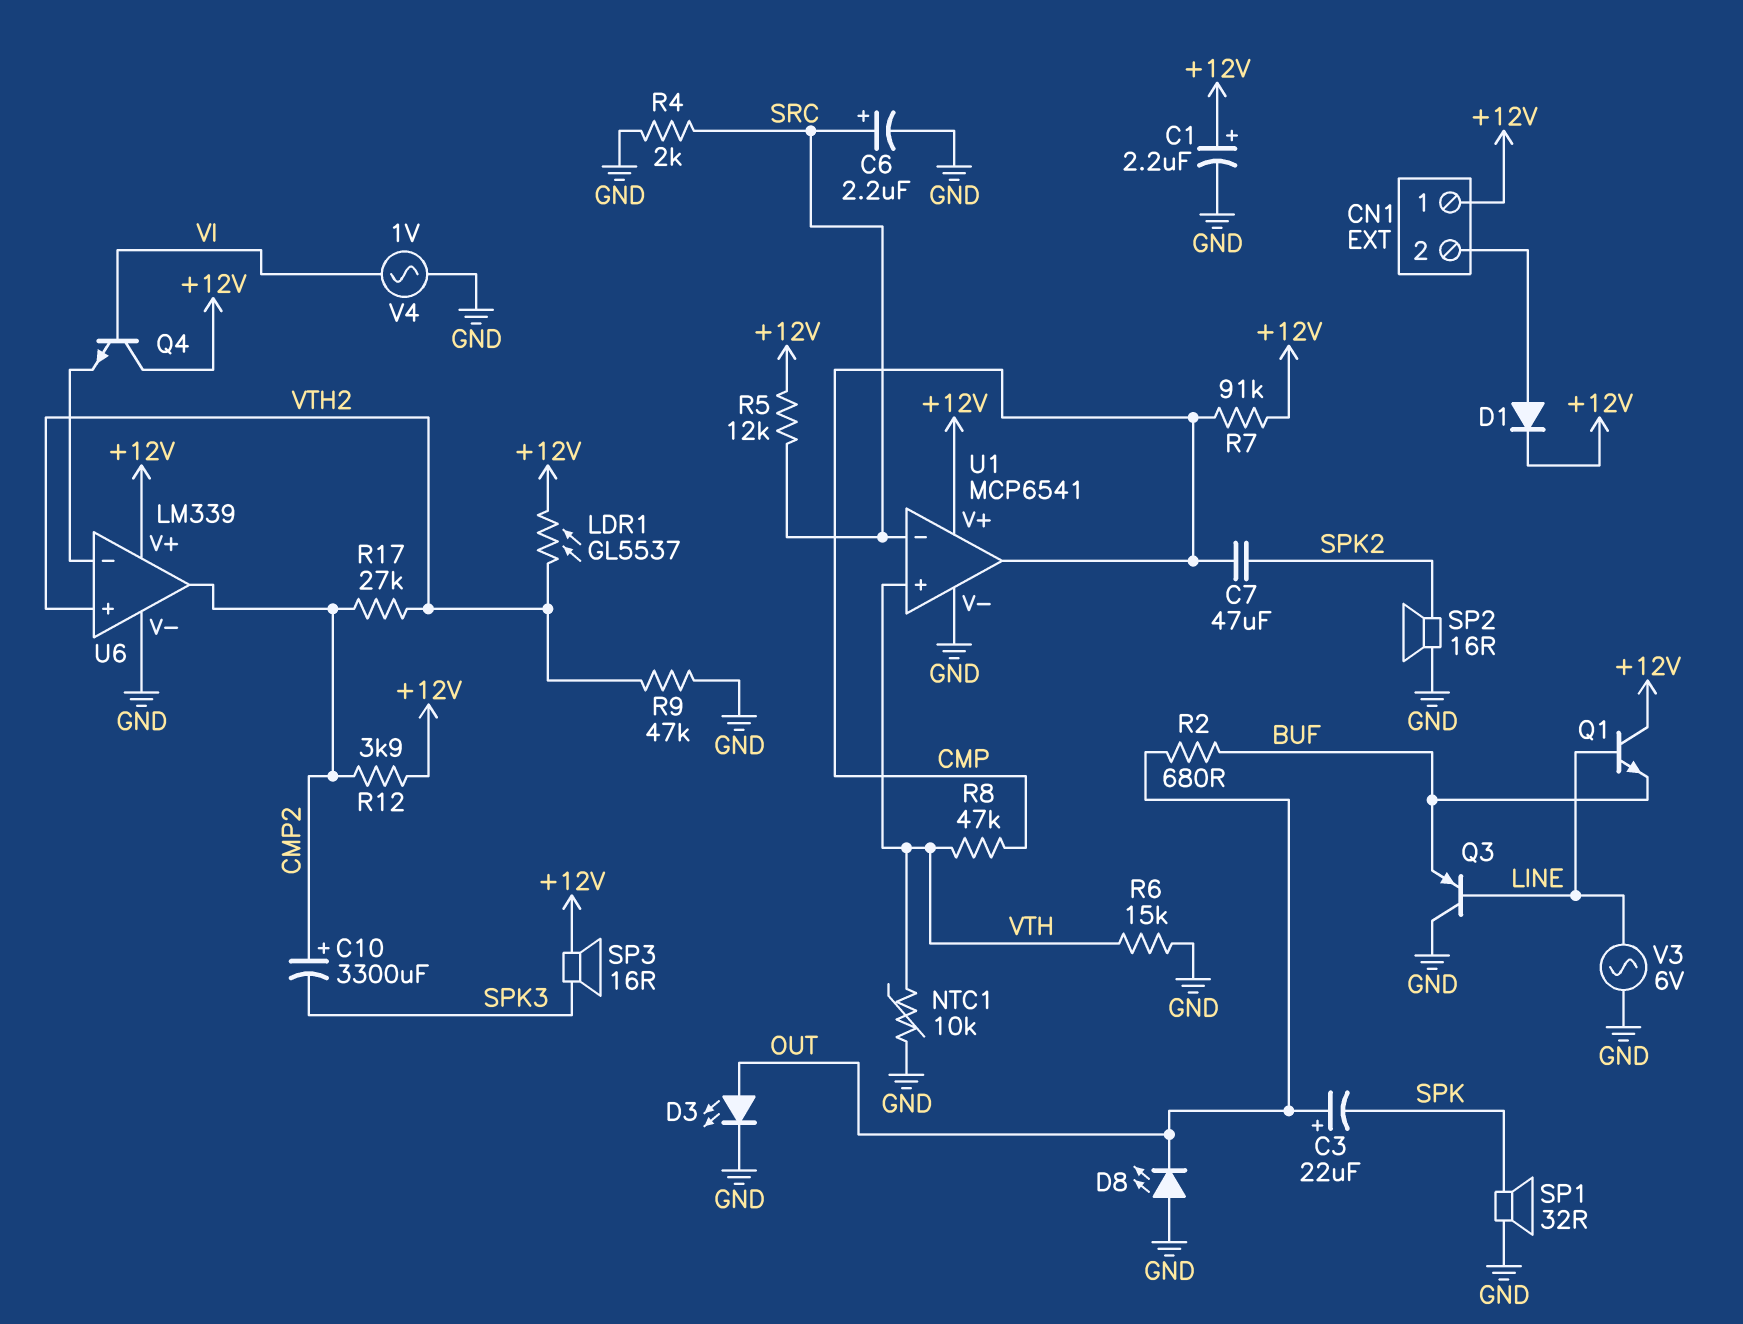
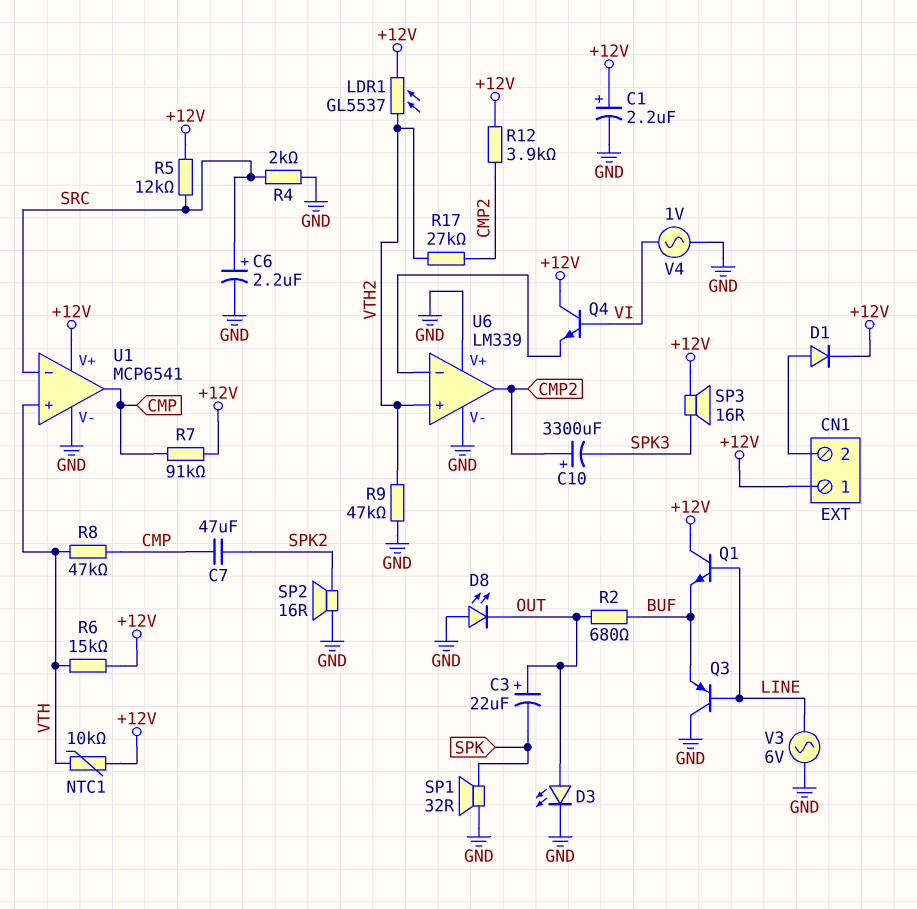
NTC1: 10k (GND, VTH) -> 10k (+12V, VTH)
R6: 15k (GND, VTH) -> 15k (+12V, VTH)
U6 pin V+: +12V -> GND

